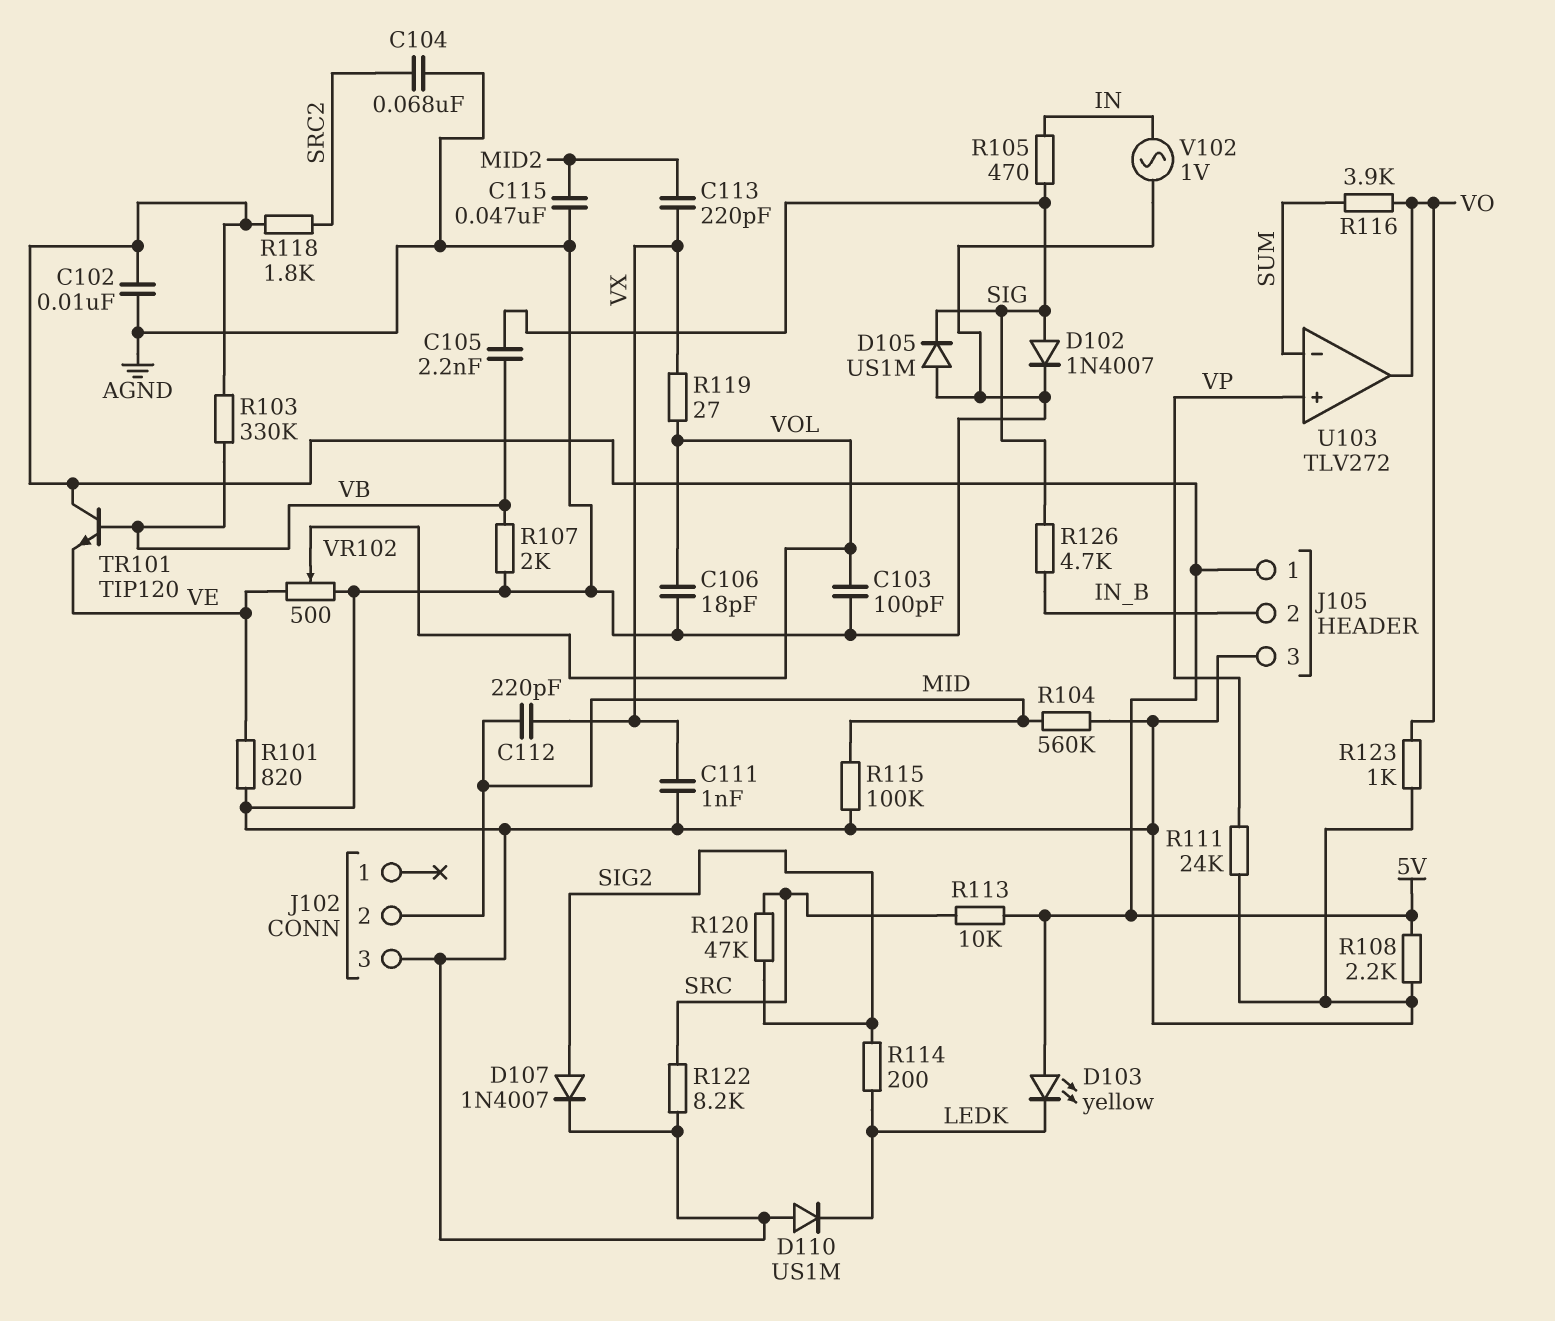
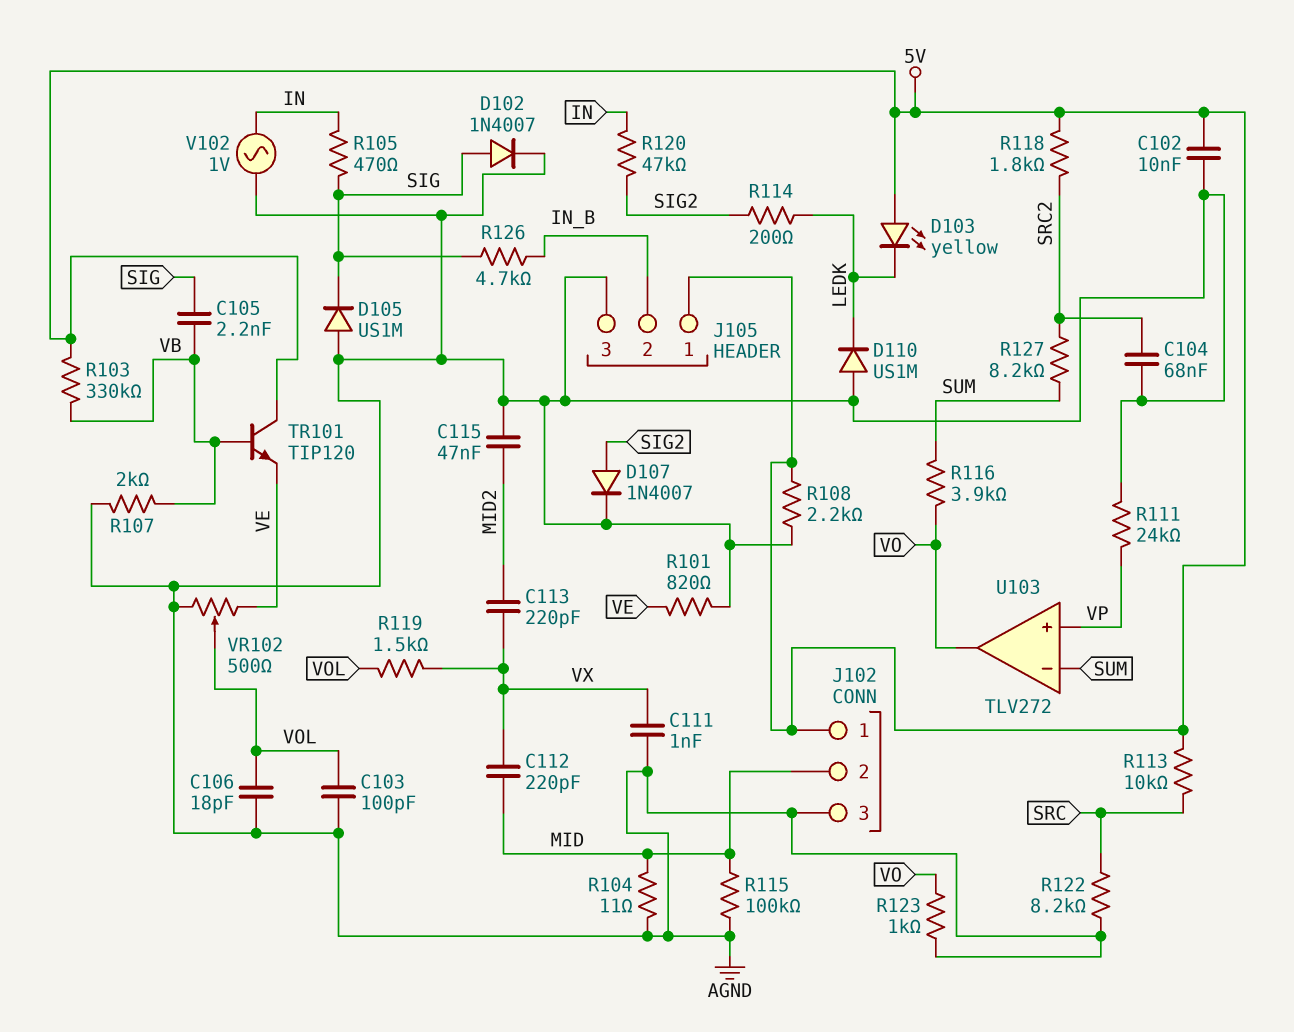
J102 pin 1: none -> 5V
R104: 560k (AGND, MID) -> 11 (AGND, MID)
R119: 27 (VOL, VX) -> 1.5k (VOL, VX)
R120: 47k (SIG2, SRC) -> 47k (IN, SIG2)
R127: none -> 8.2k (SRC2, SUM)

